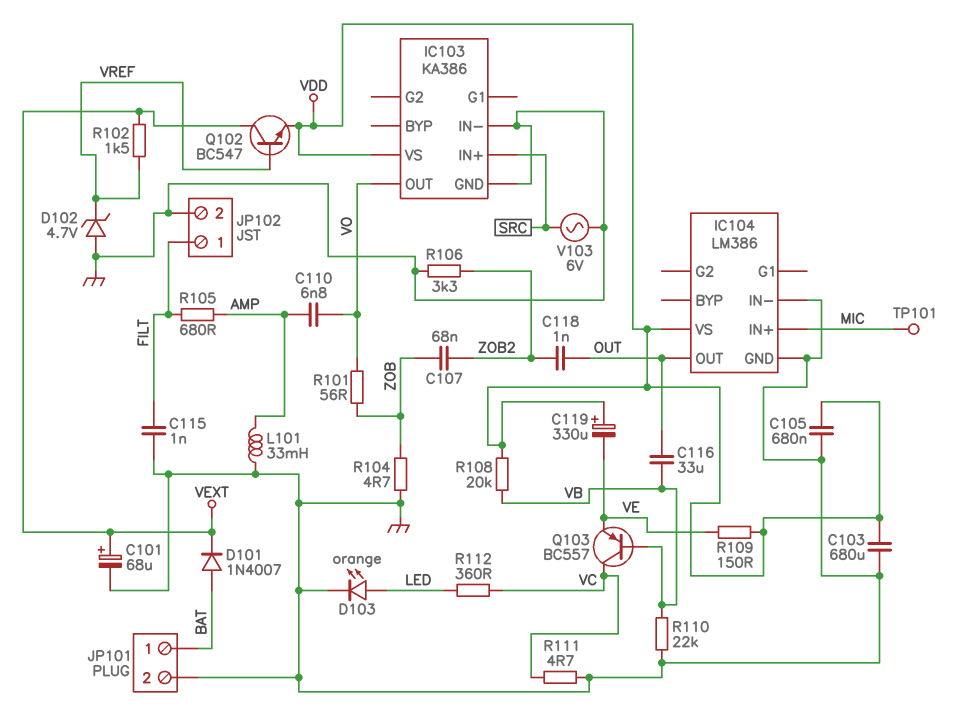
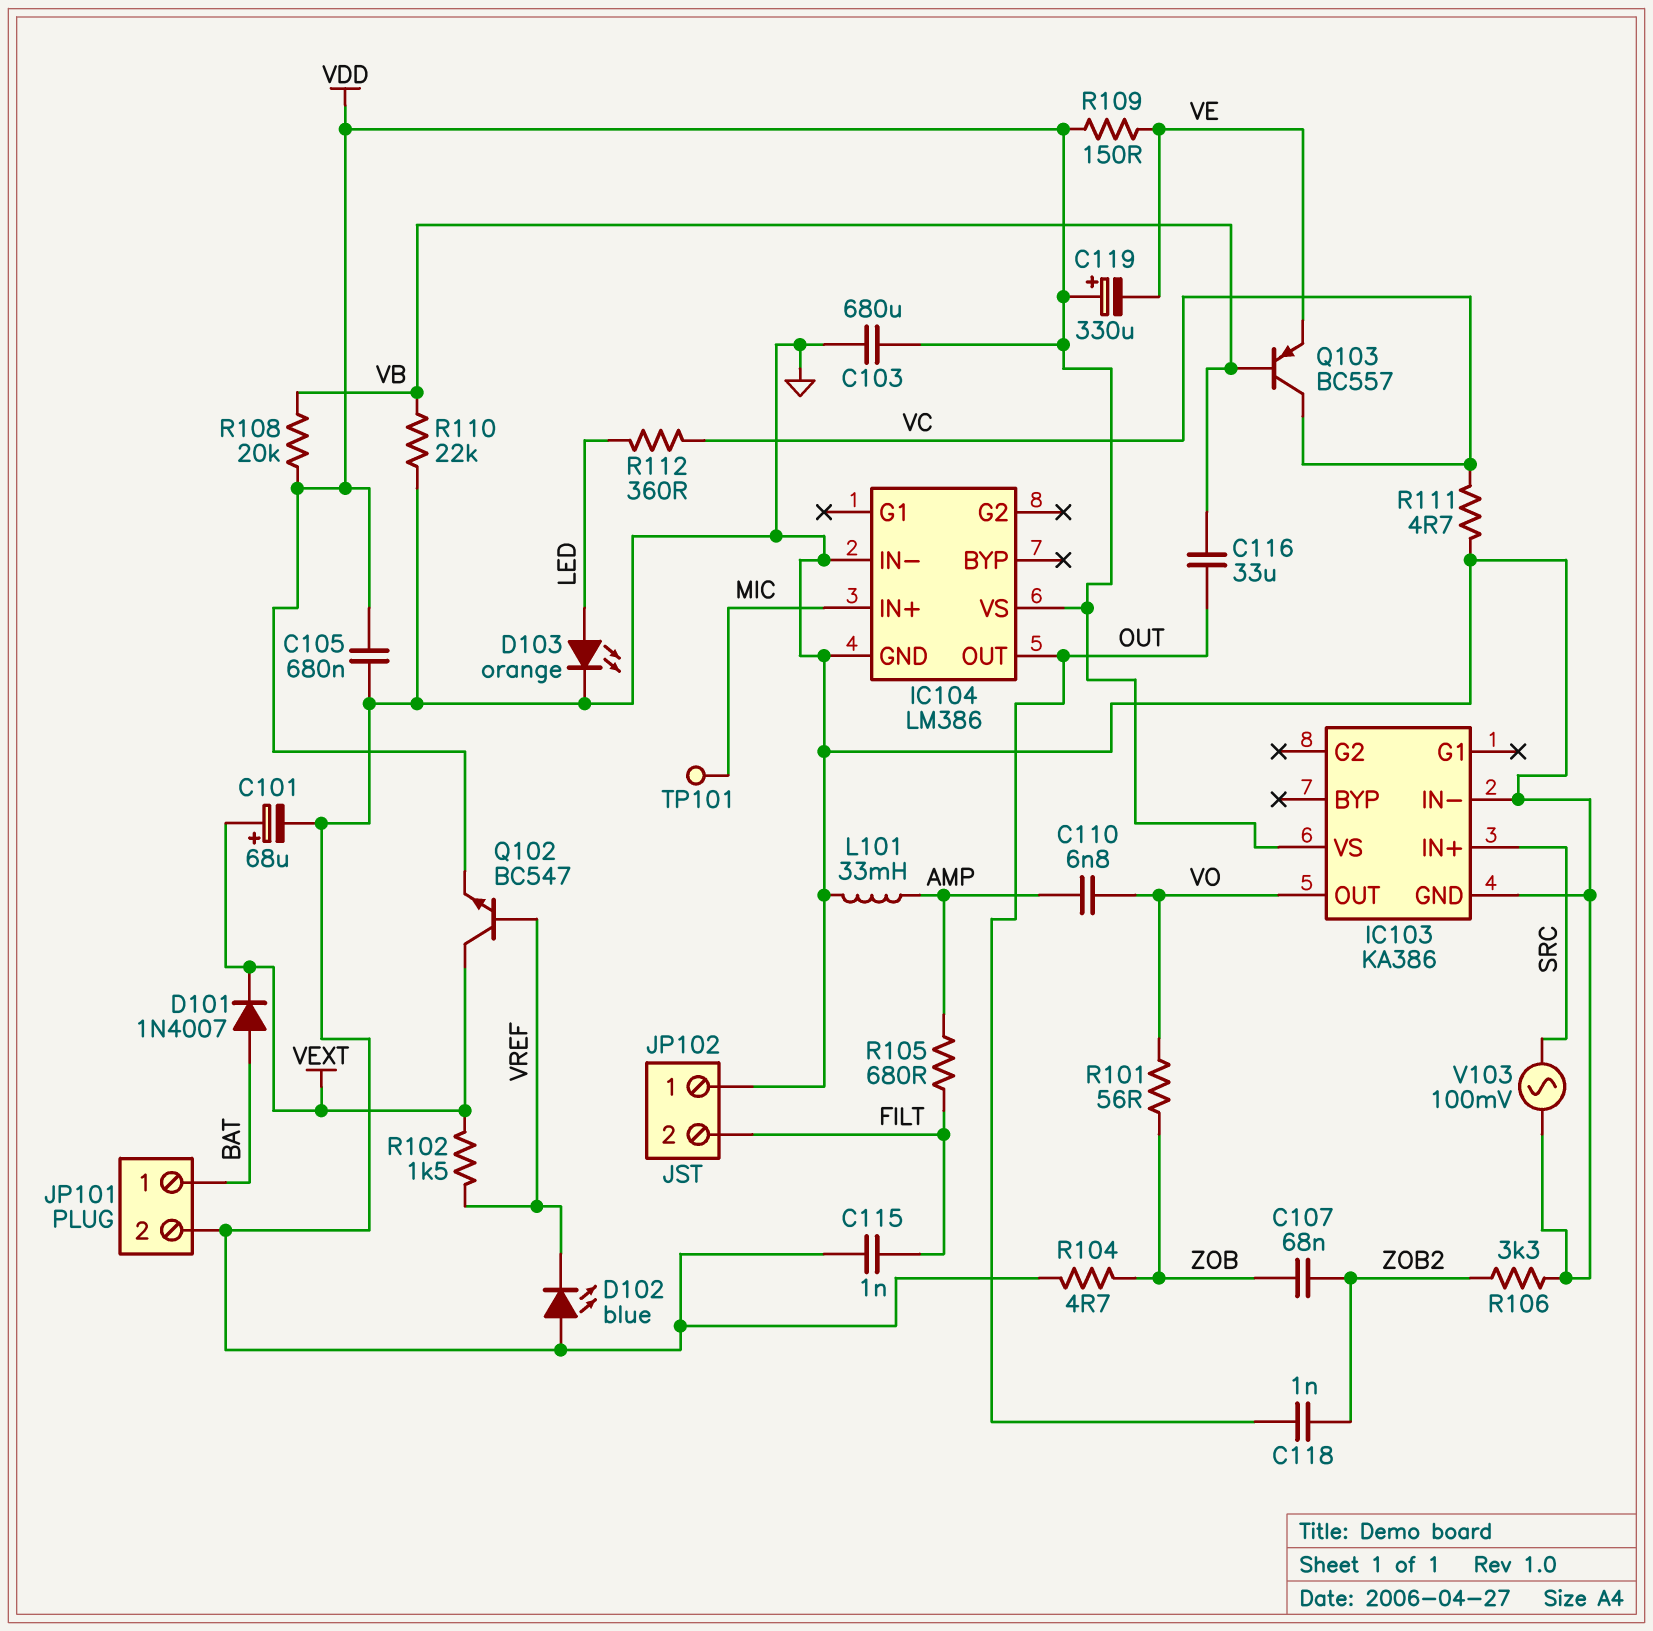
D102: zener 4.7V (A GND, K VREF) -> LED blue (A GND, K VREF)
JP102 pin 1: FILT -> GND
JP102 pin 2: GND -> FILT
V103: AC 6V (GND, SRC) -> AC 100mV (GND, SRC)

